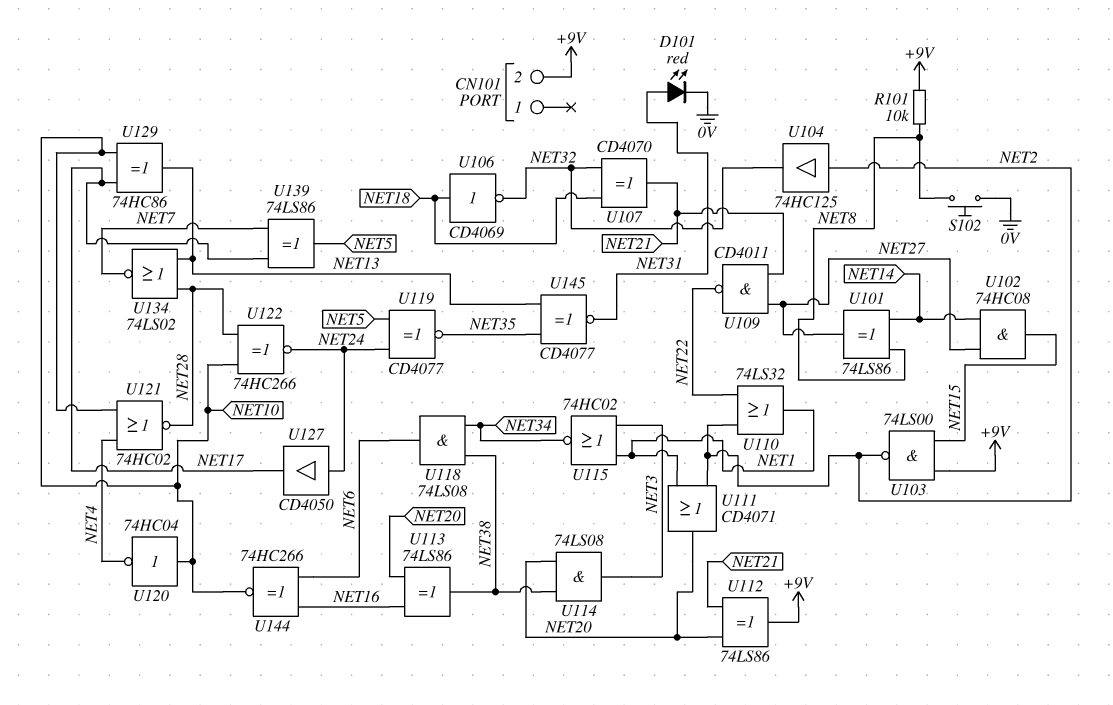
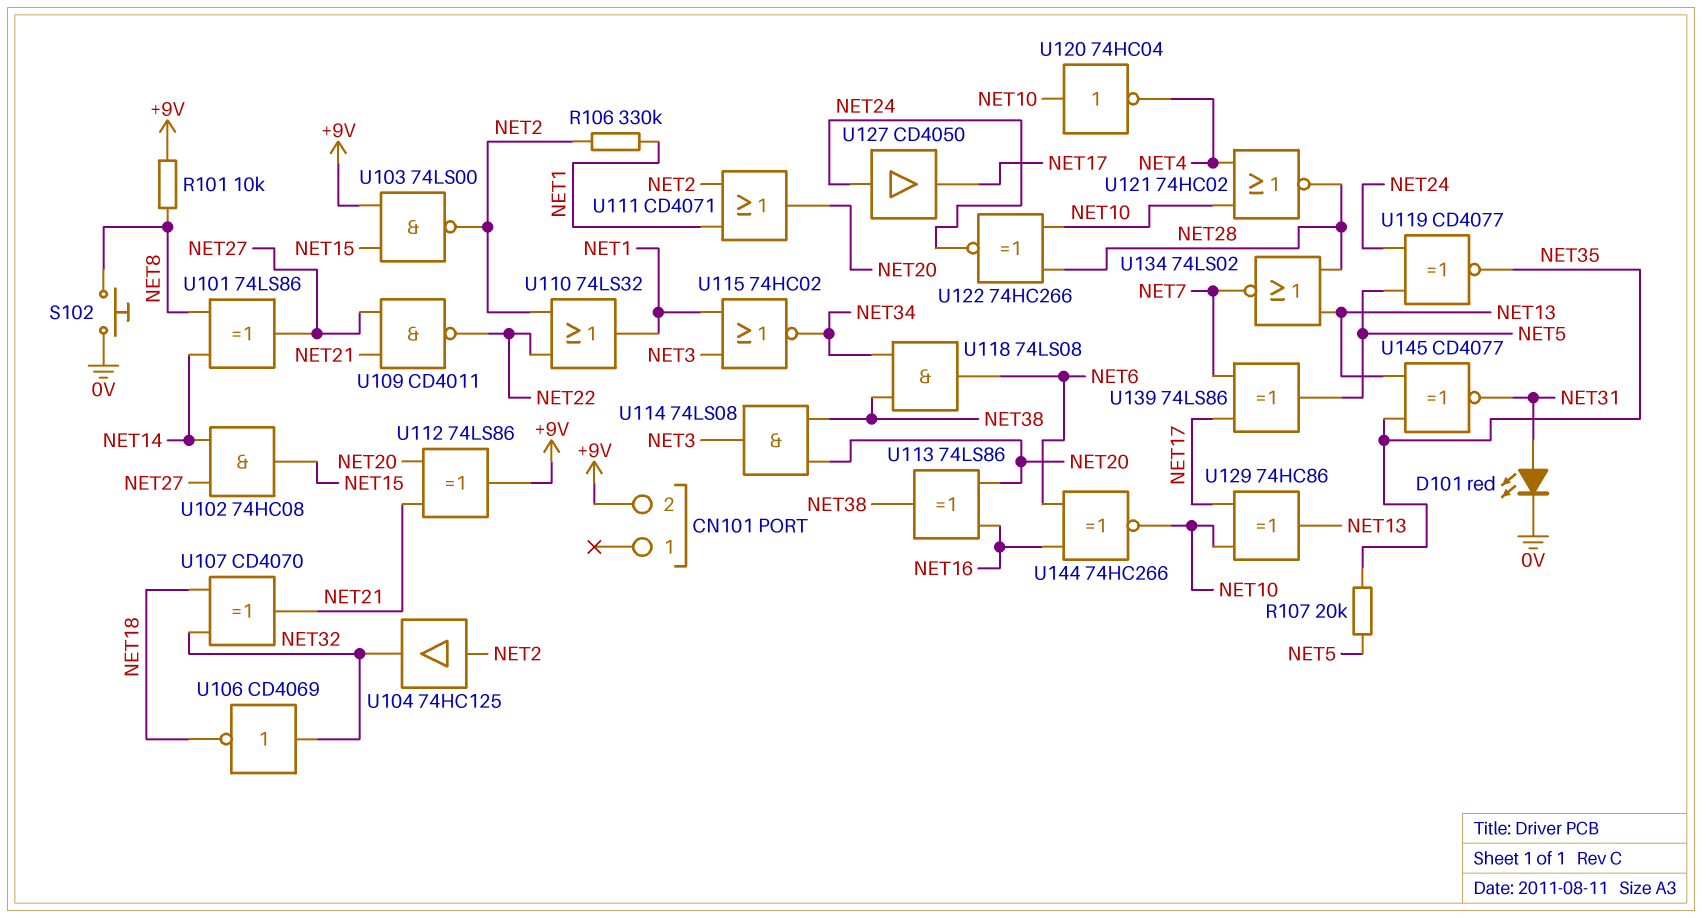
R106: none -> 330k (NET1, NET2)
R107: none -> 20k (NET5, NET35)
U106: NOT CD4069 (in NET18, out NET32) -> NOT CD4069 (in NET32, out NET18)

